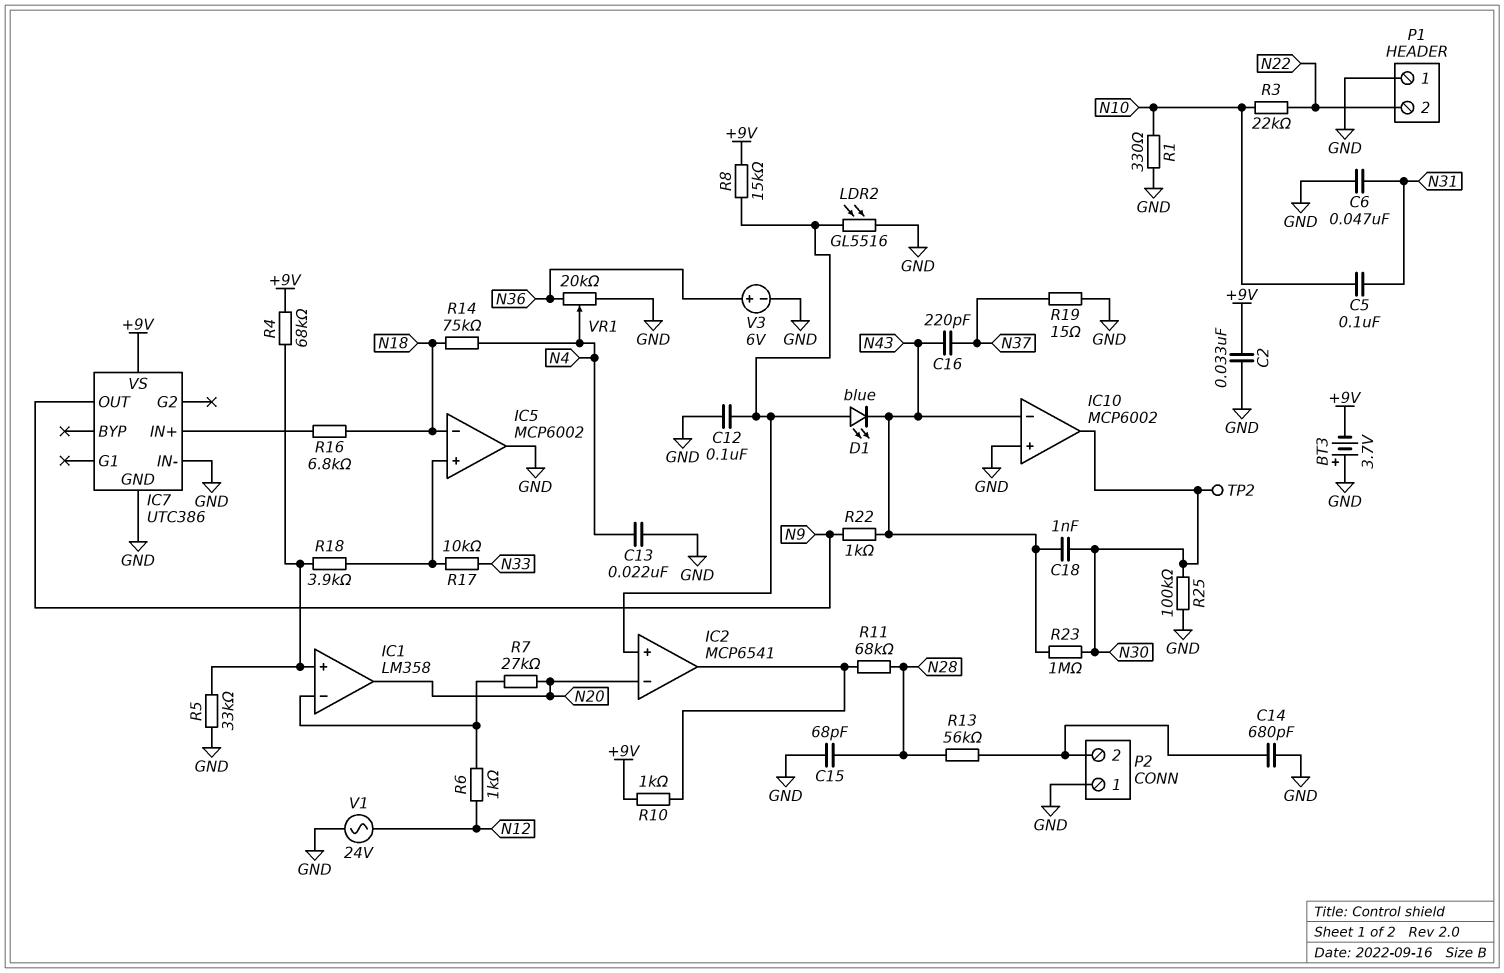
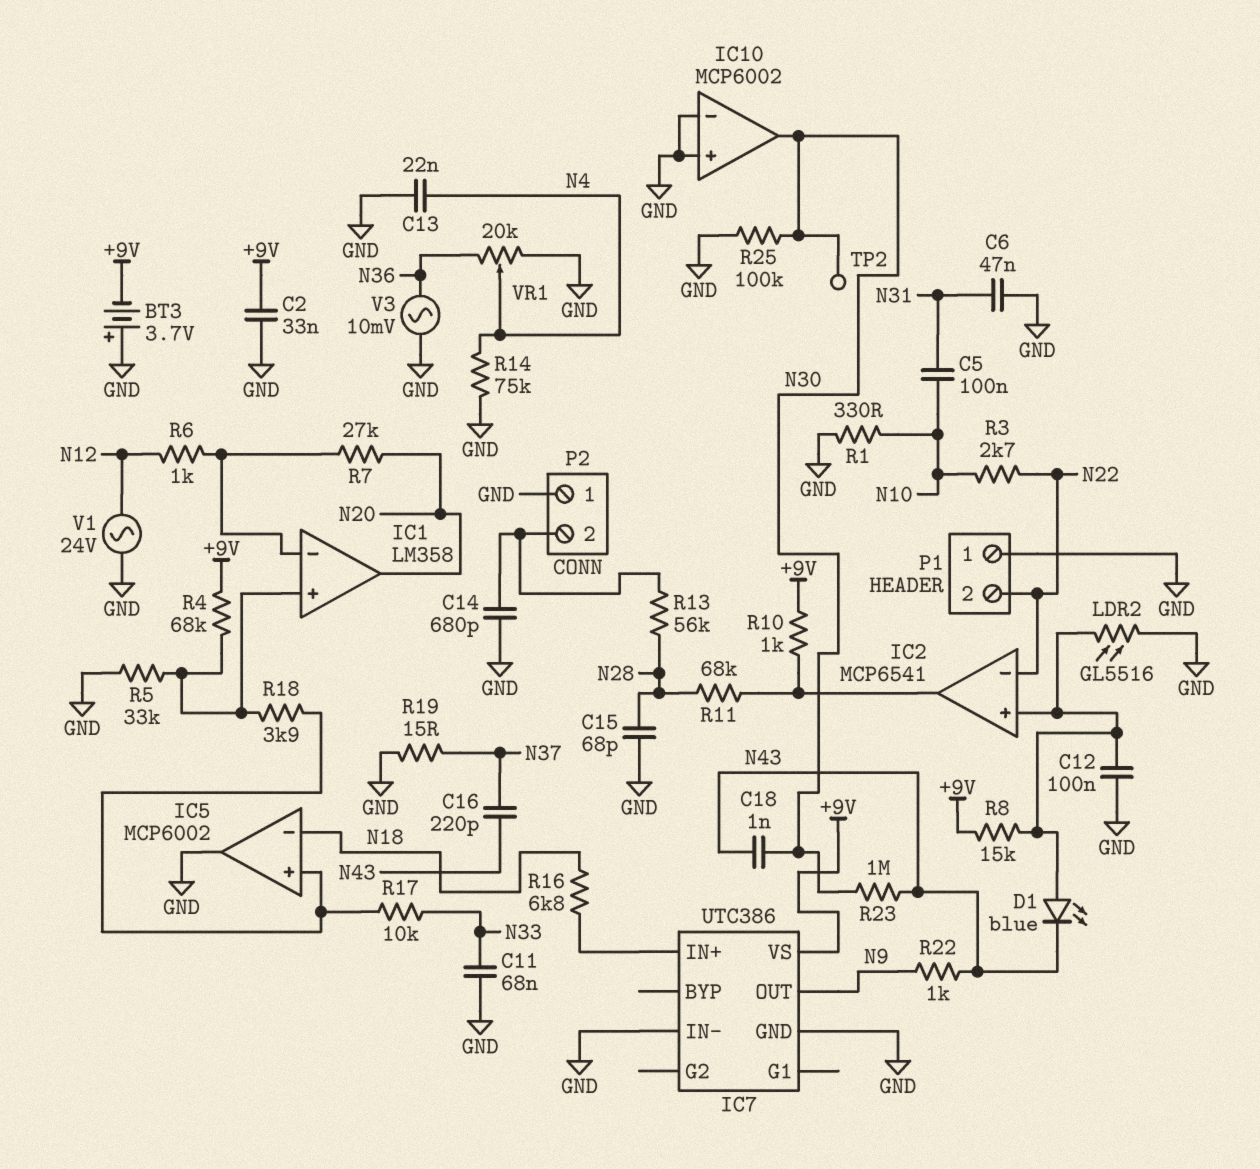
C11: none -> 68nF (GND, N33)
IC2 pin in-: N20 -> N22
IC10 pin in-: N43 -> GND
R3: 22k (N10, N22) -> 2.7k (N10, N22)
R14: 75k (N4, N18) -> 75k (GND, N4)
V3: 6V (plus N36, minus GND) -> AC 10mV (GND, N36)

